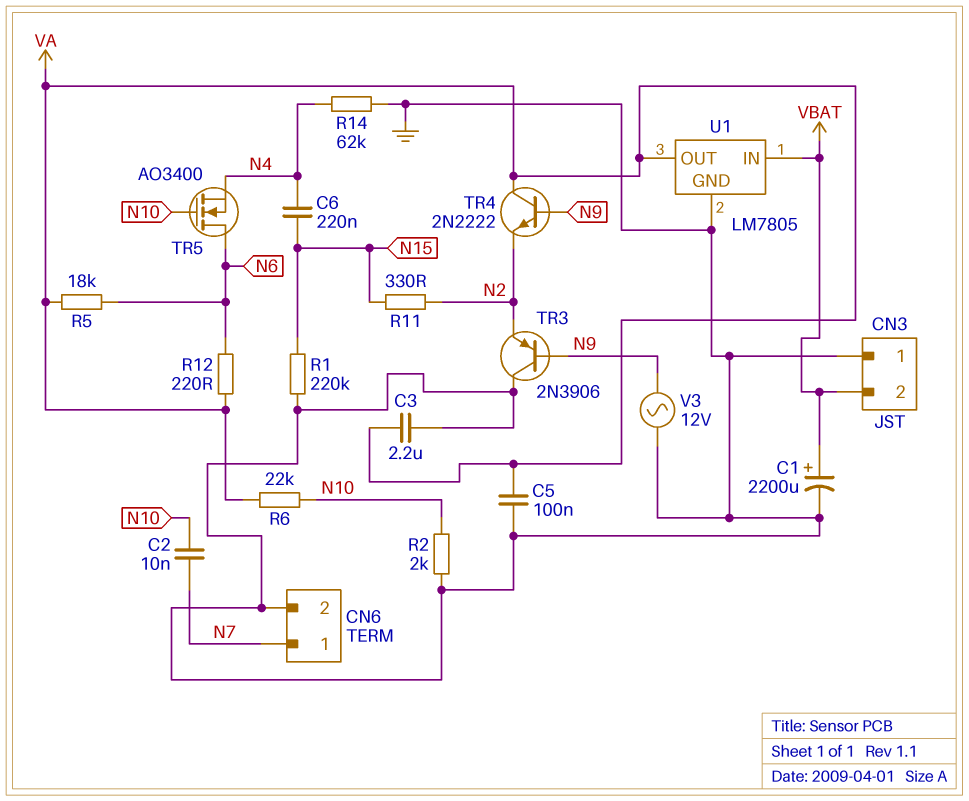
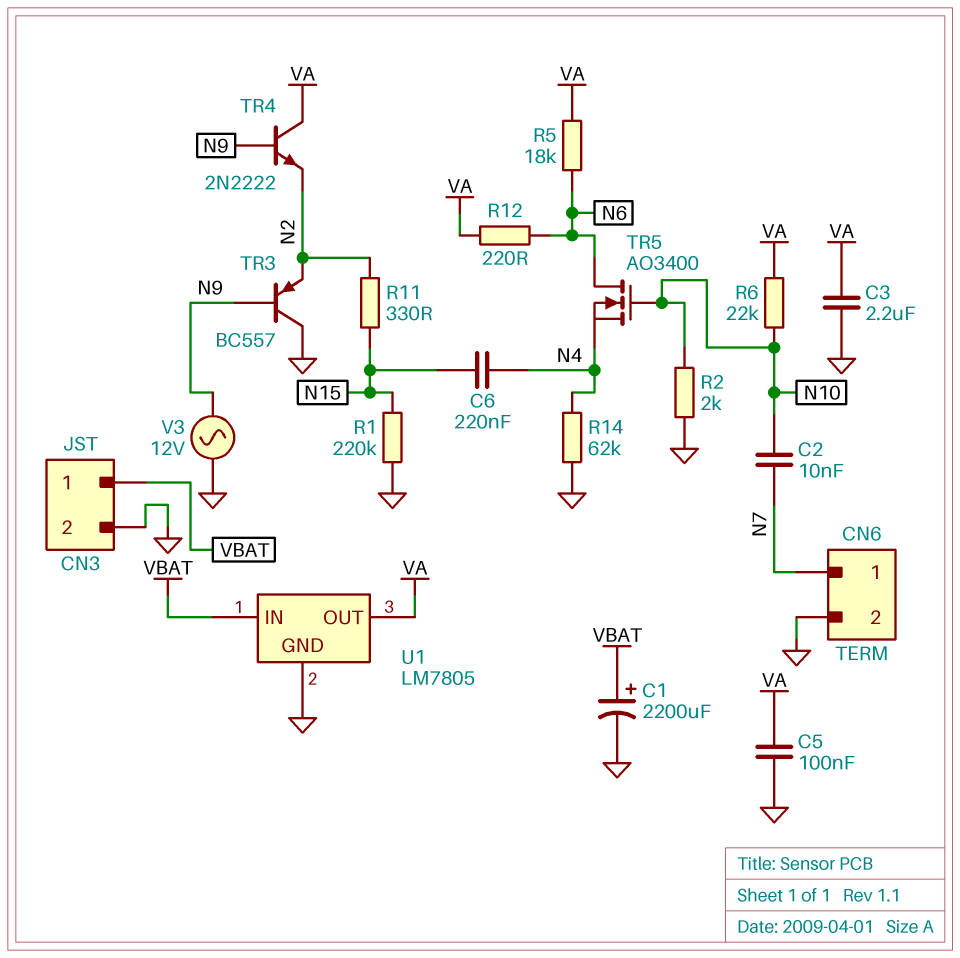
CN3 pin 1: GND -> VBAT
CN3 pin 2: VBAT -> GND
TR3: PNP 2N3906 (B N9, C GND, E N2) -> PNP BC557 (B N9, C GND, E N2)

